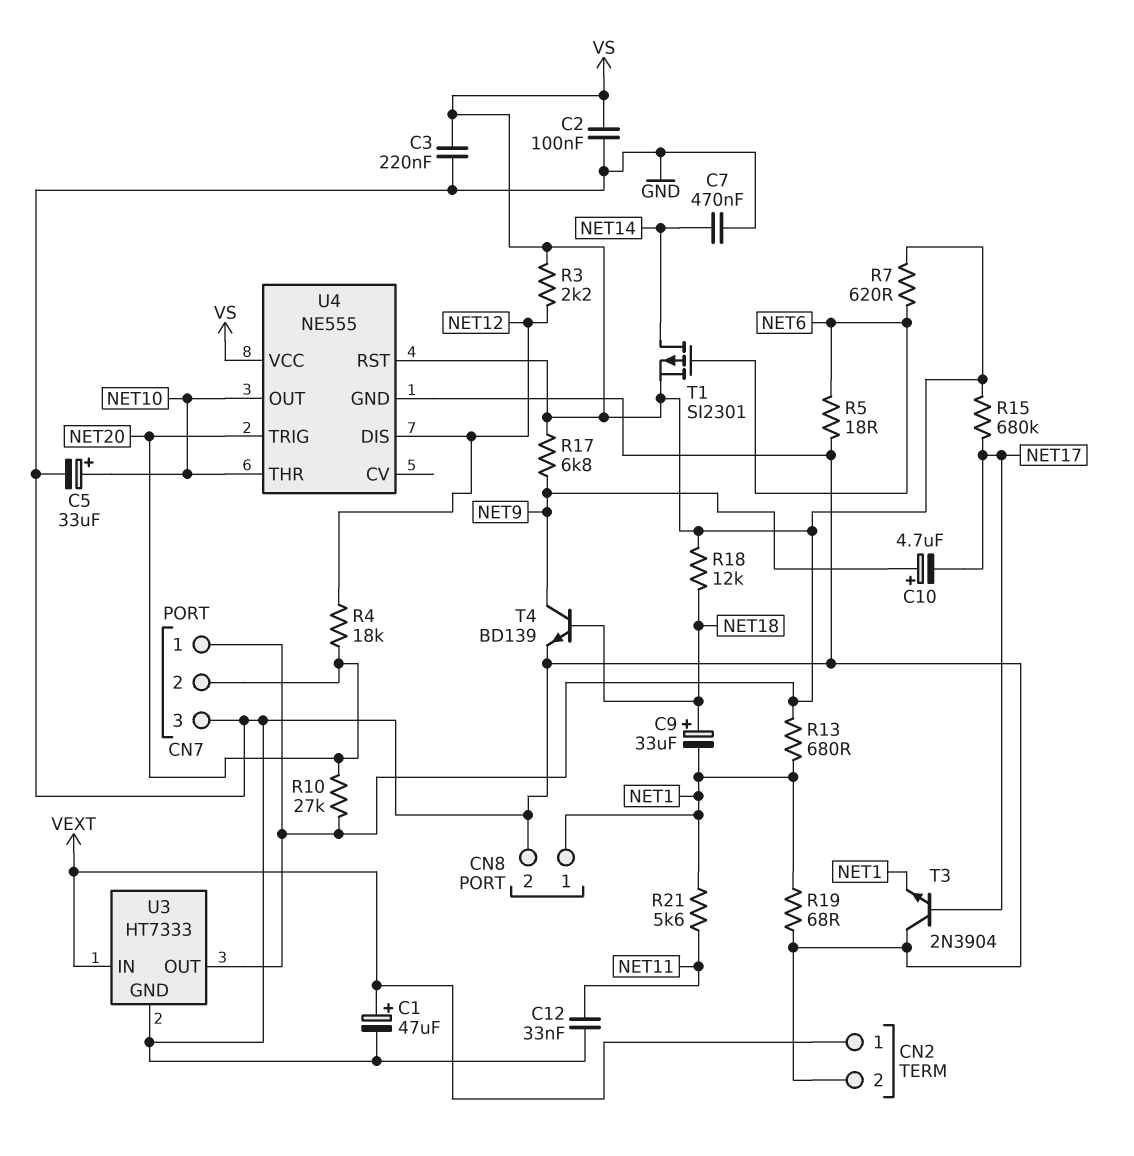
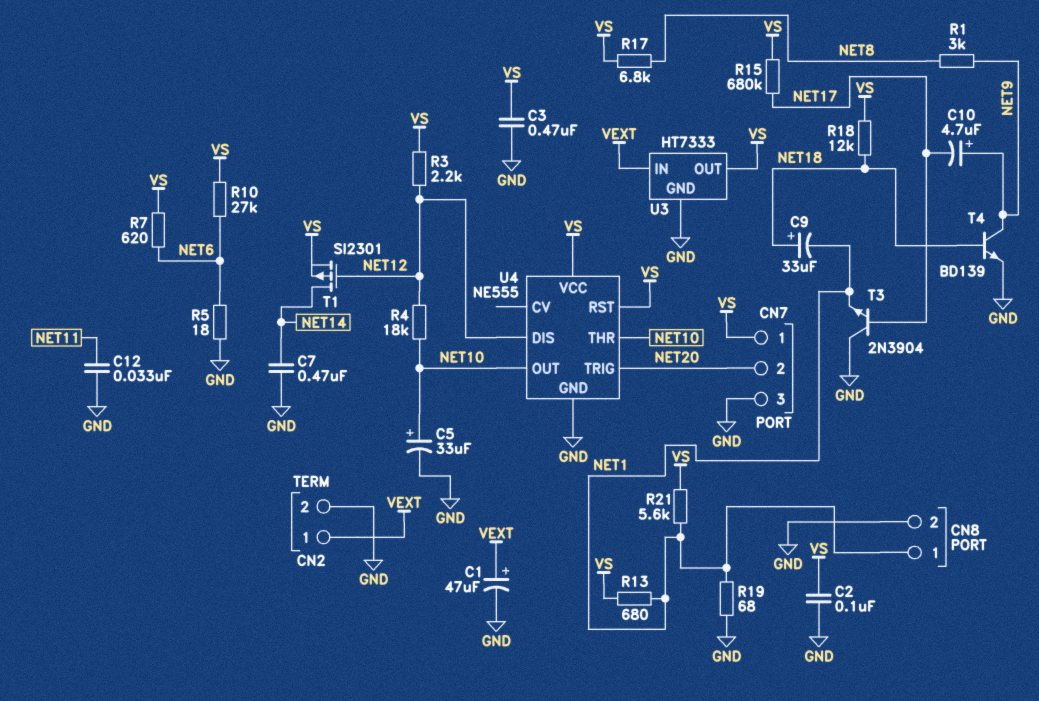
C3: 220nF (GND, VS) -> 470nF (GND, VS)
R1: none -> 3k (NET8, NET9)
R4: 18k (NET12, NET20) -> 18k (NET10, NET12)
R10: 27k (NET20, VS) -> 27k (NET6, VS)
R17: 6.8k (NET9, VS) -> 6.8k (NET8, VS)
R21: 5.6k (NET1, NET11) -> 5.6k (NET1, VS)
T1: PMOS SI2301 (G NET6, D NET14, S VS) -> PMOS SI2301 (G NET12, D NET14, S VS)

